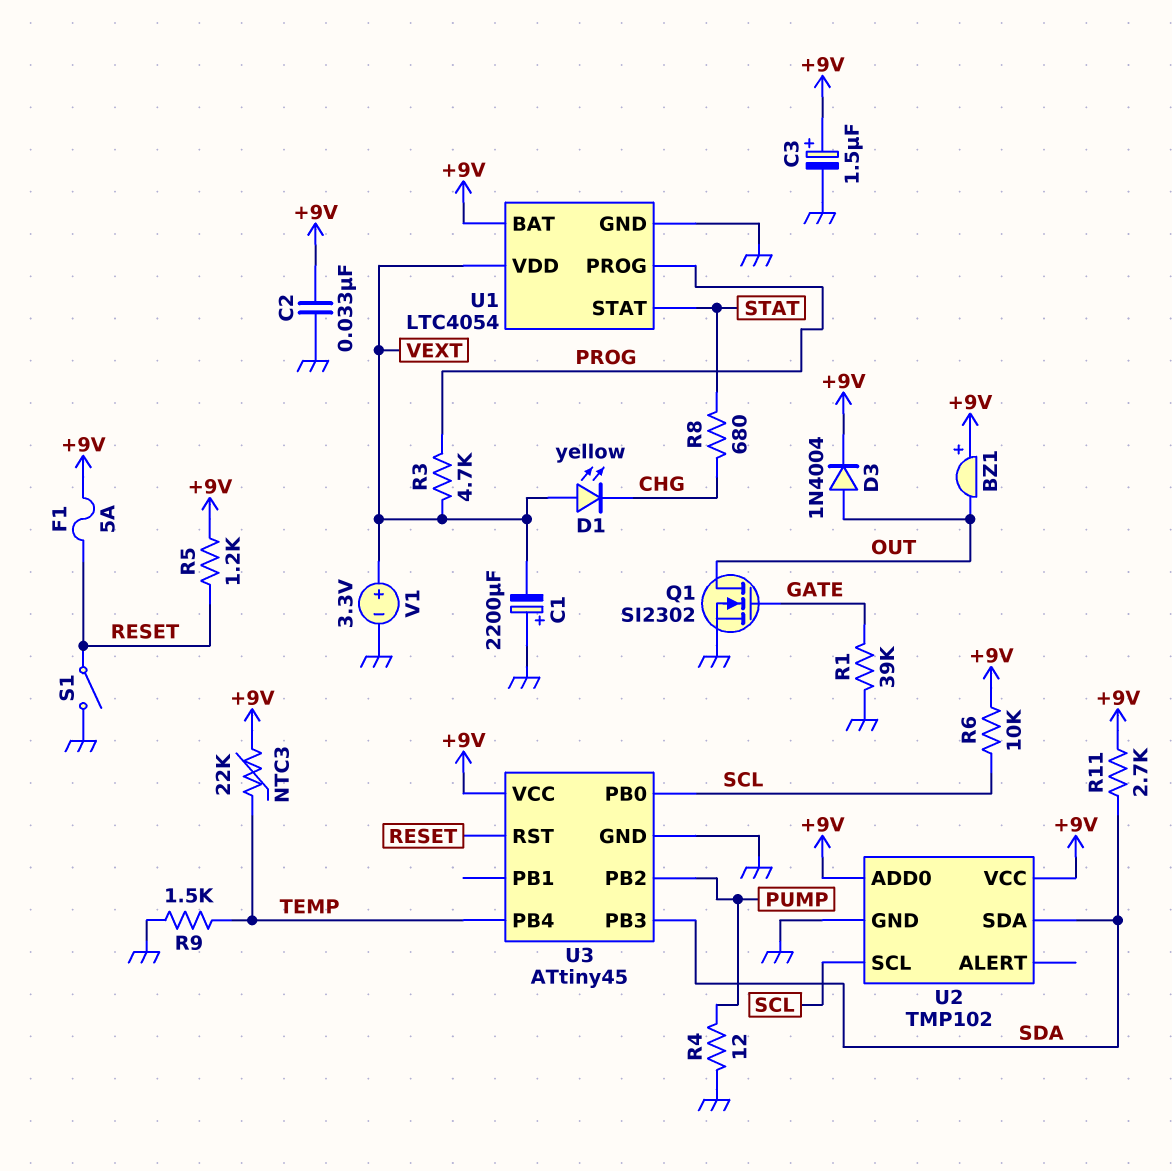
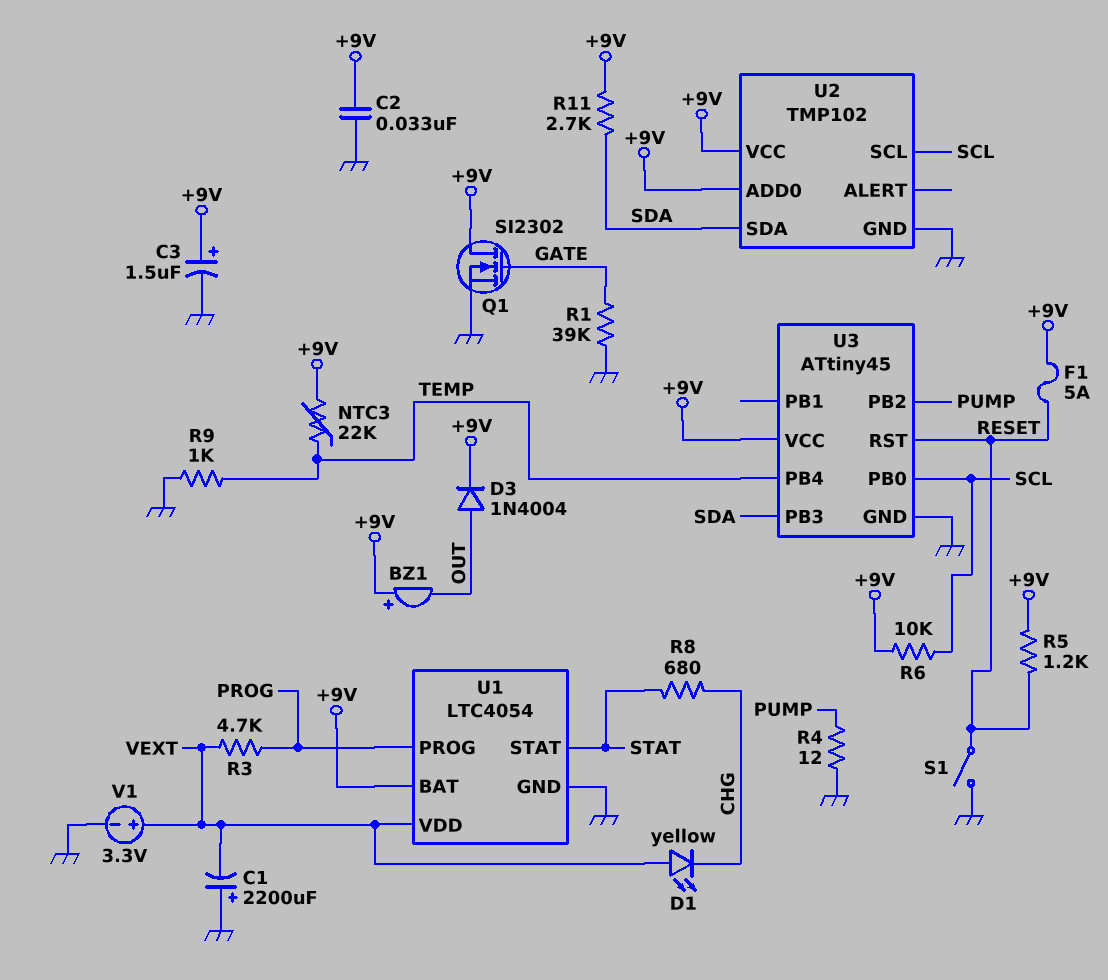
Q1: NMOS SI2302 (G GATE, D OUT, S GND) -> NMOS SI2302 (G GATE, D +9V, S GND)
R9: 1.5k (GND, TEMP) -> 1k (GND, TEMP)

